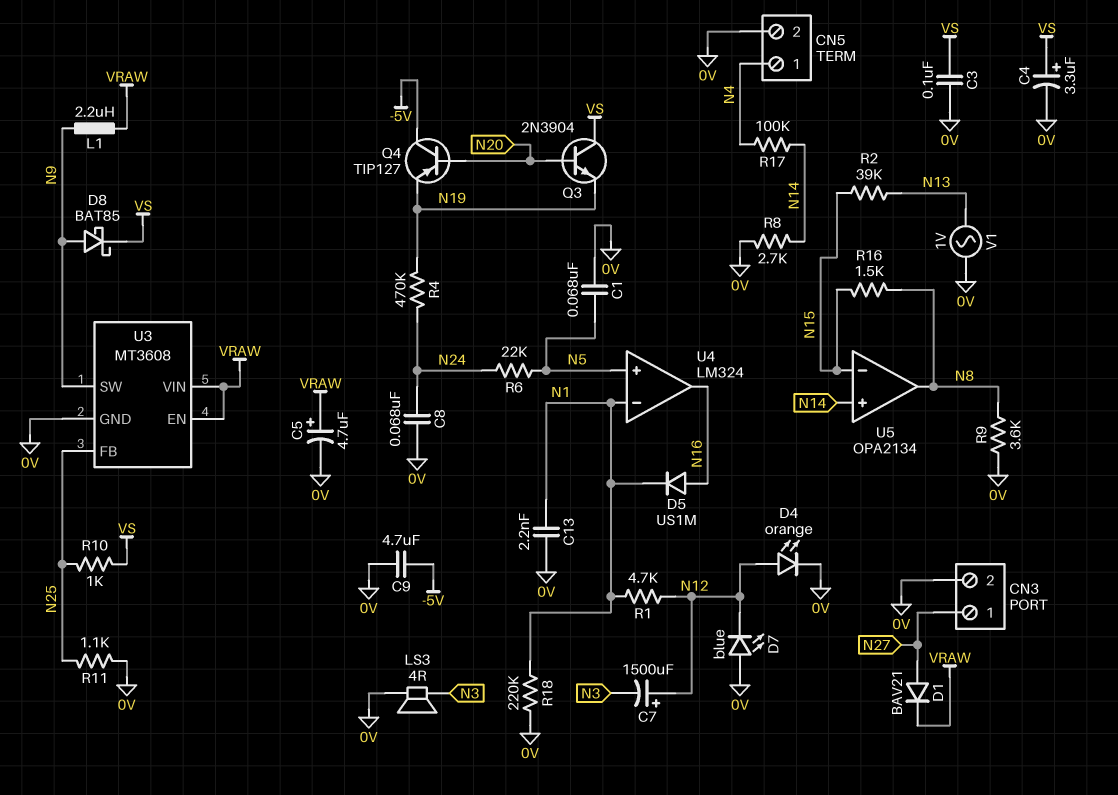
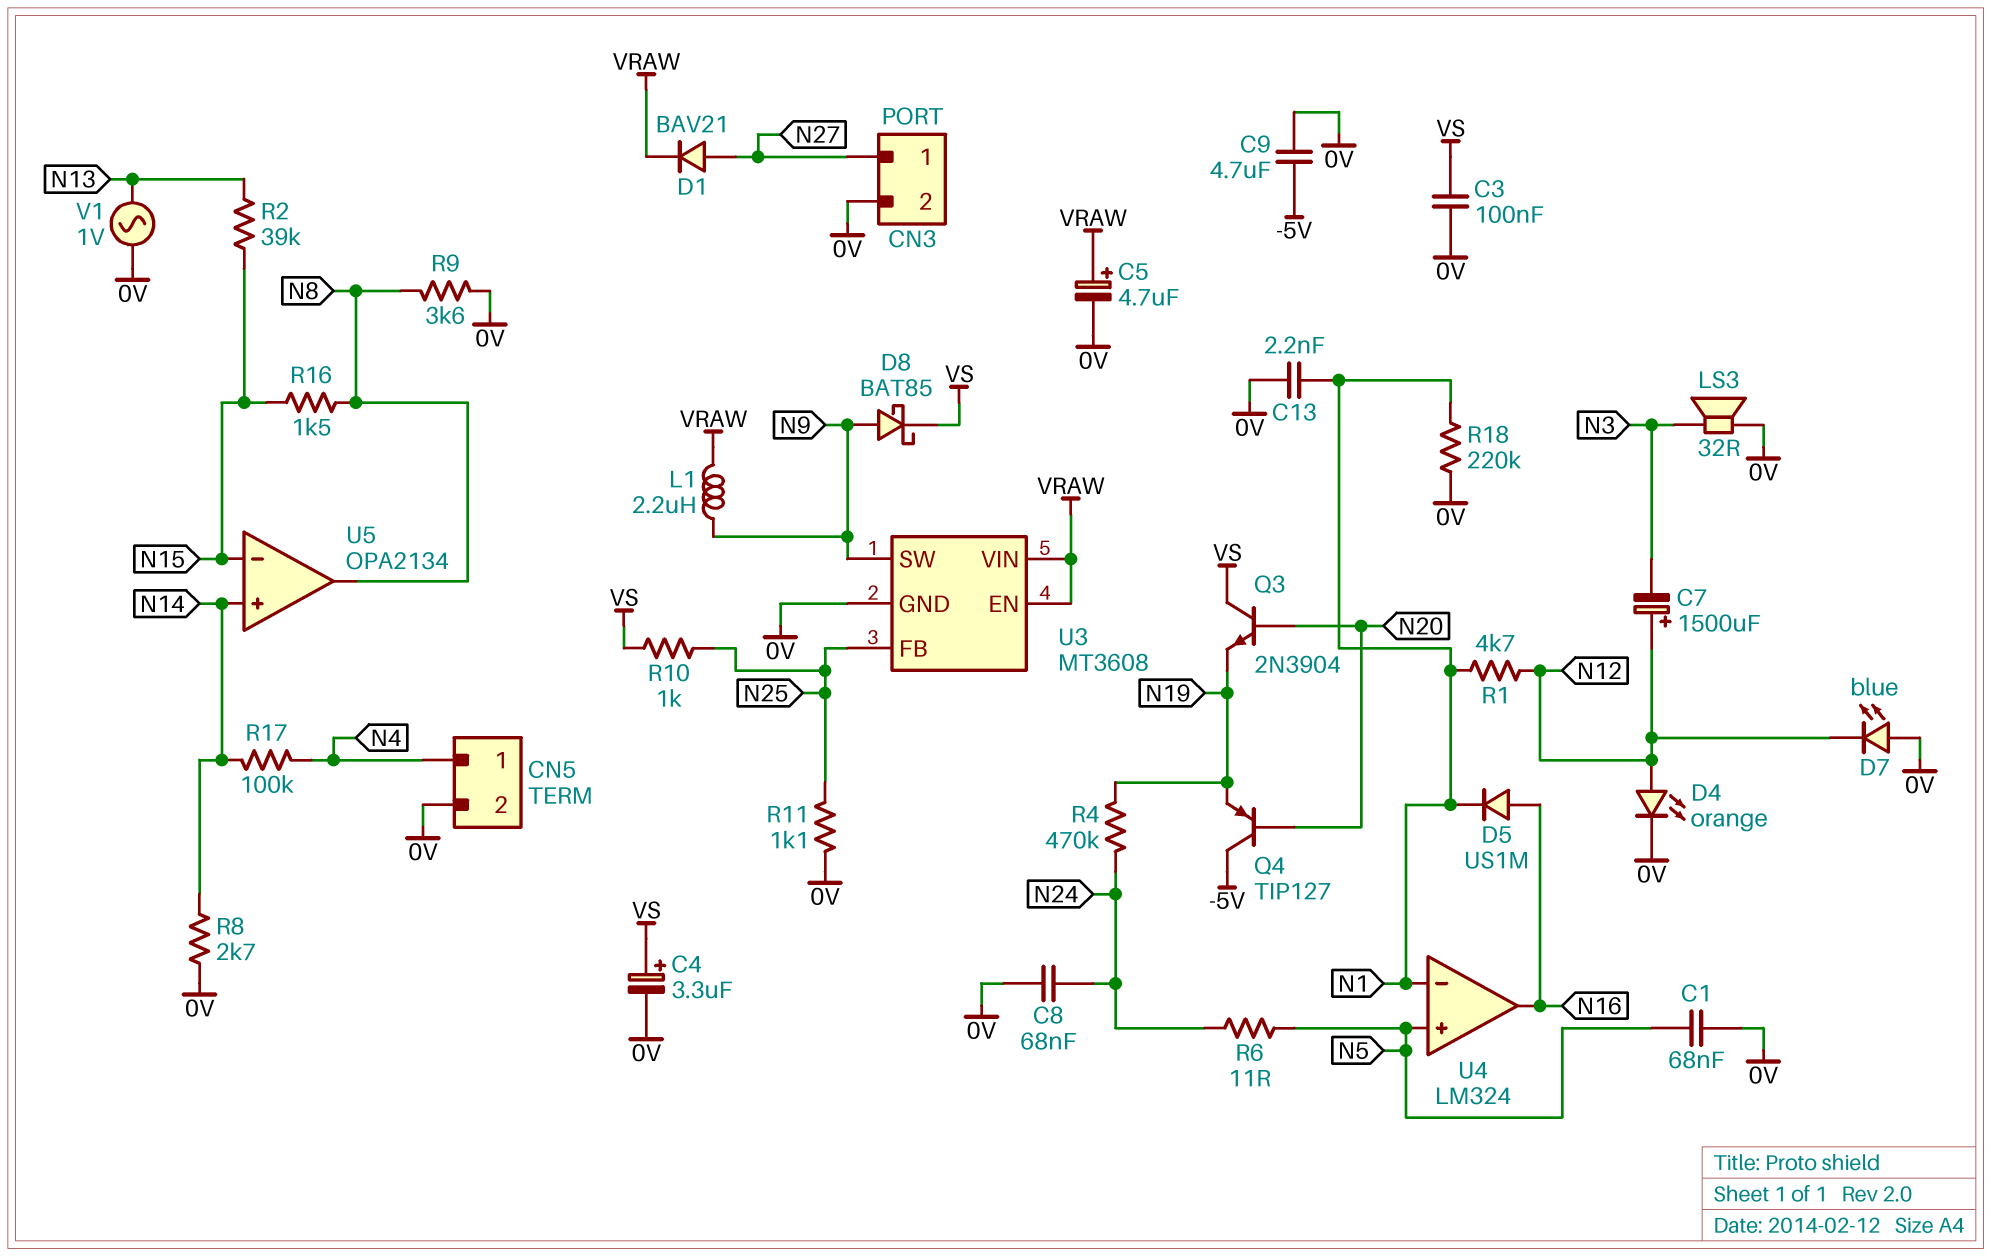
LS3: speaker 4R (0V, N3) -> speaker 32R (0V, N3)
R6: 22k (N5, N24) -> 11 (N5, N24)

